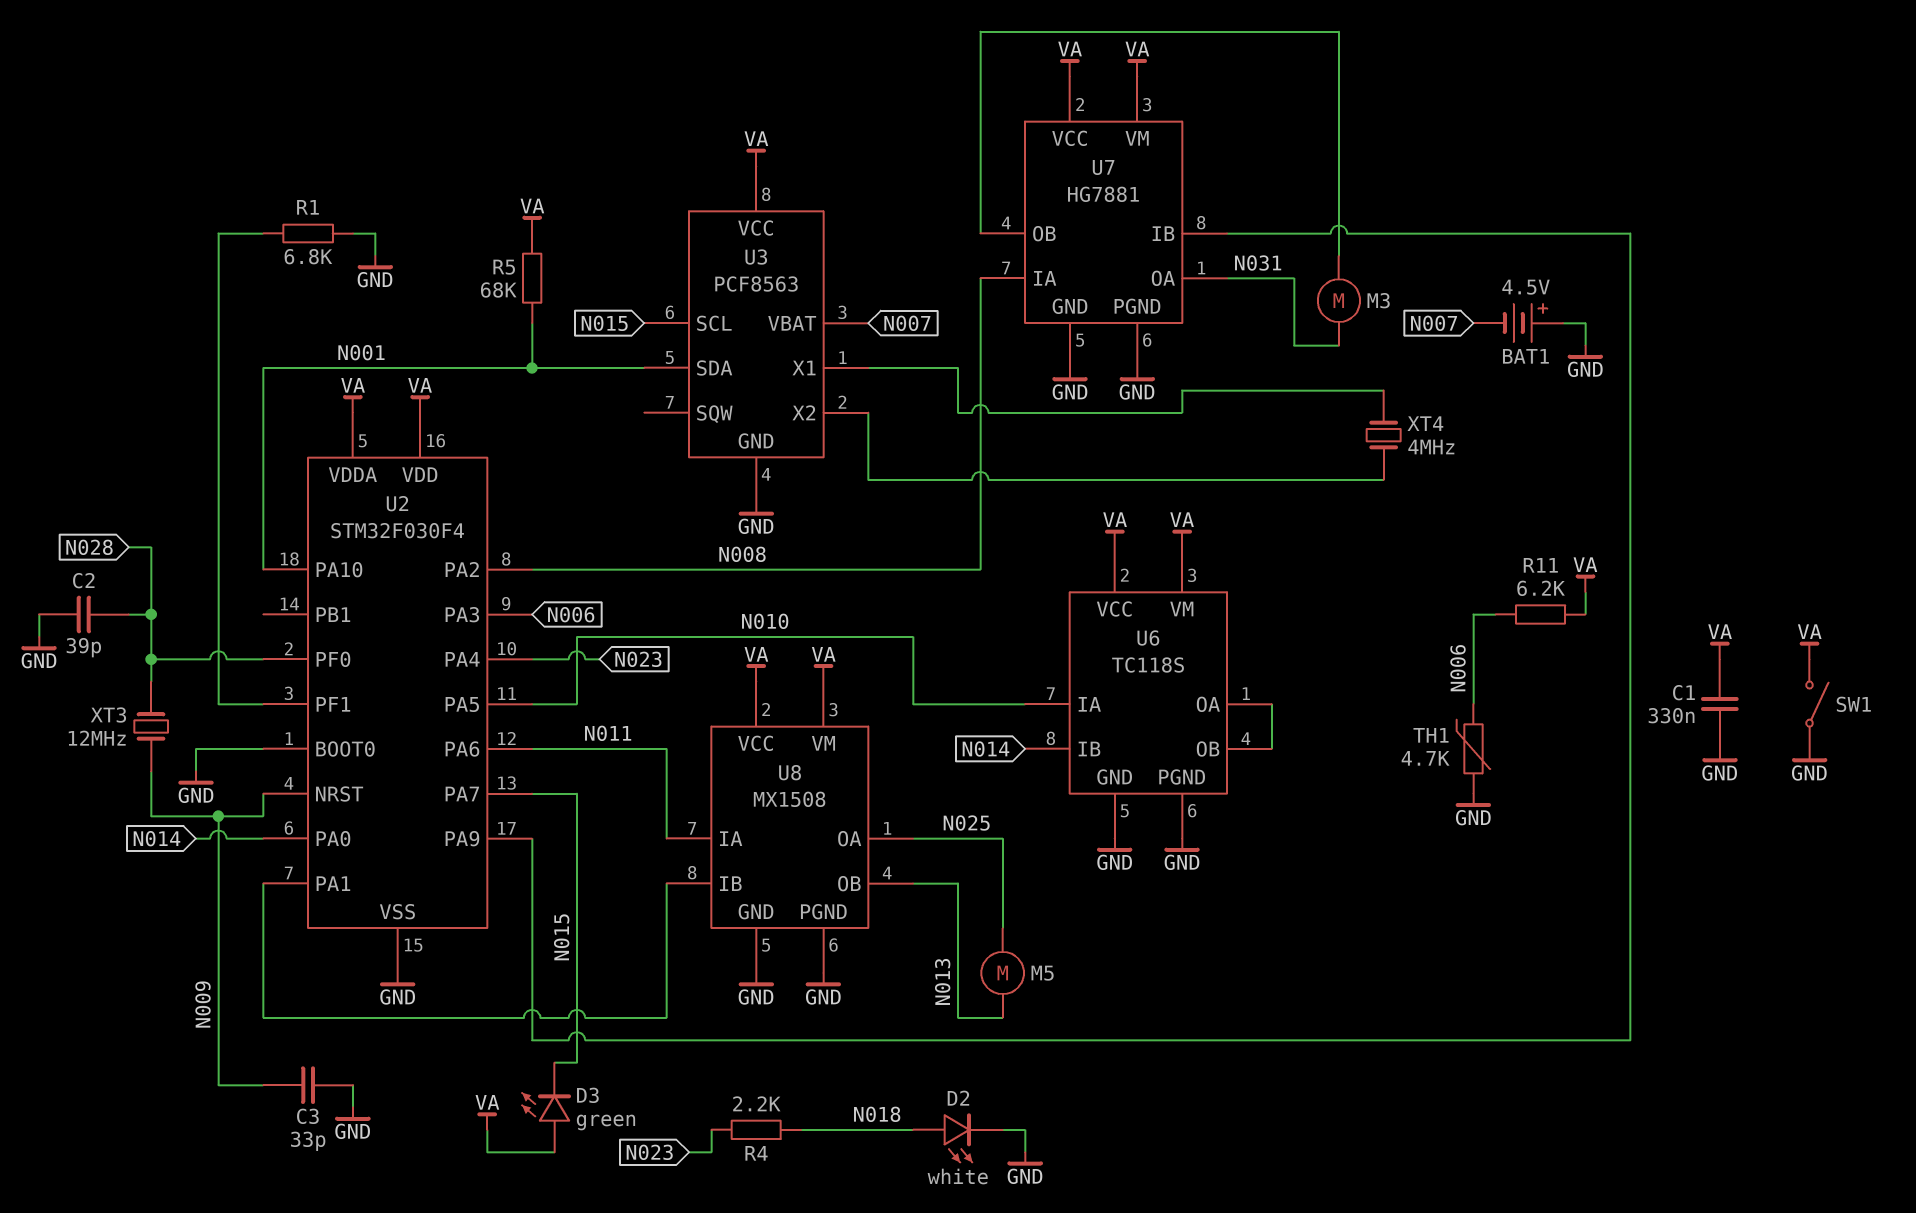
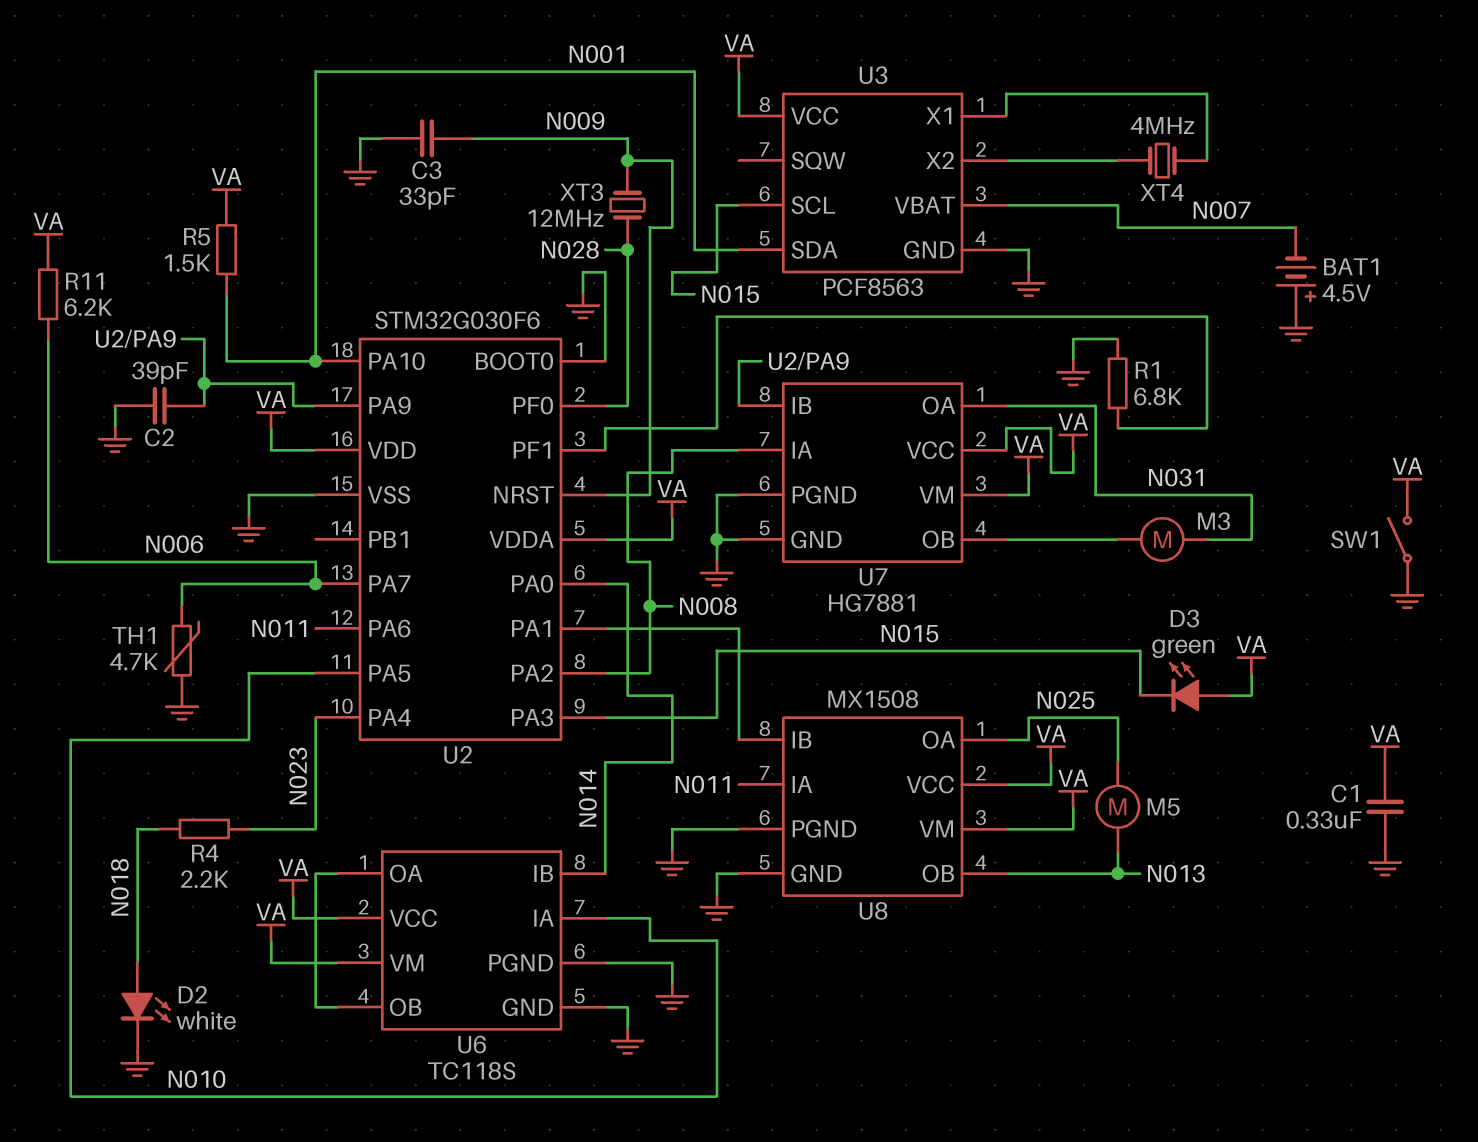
C2: 39pF (GND, N028) -> 39pF (GND, U2/PA9)
R5: 68k (N001, VA) -> 1.5k (N001, VA)
U2: STM32F030F4 -> STM32G030F6
U2 pin PA3: N006 -> N015
U2 pin PA7: N015 -> N006

